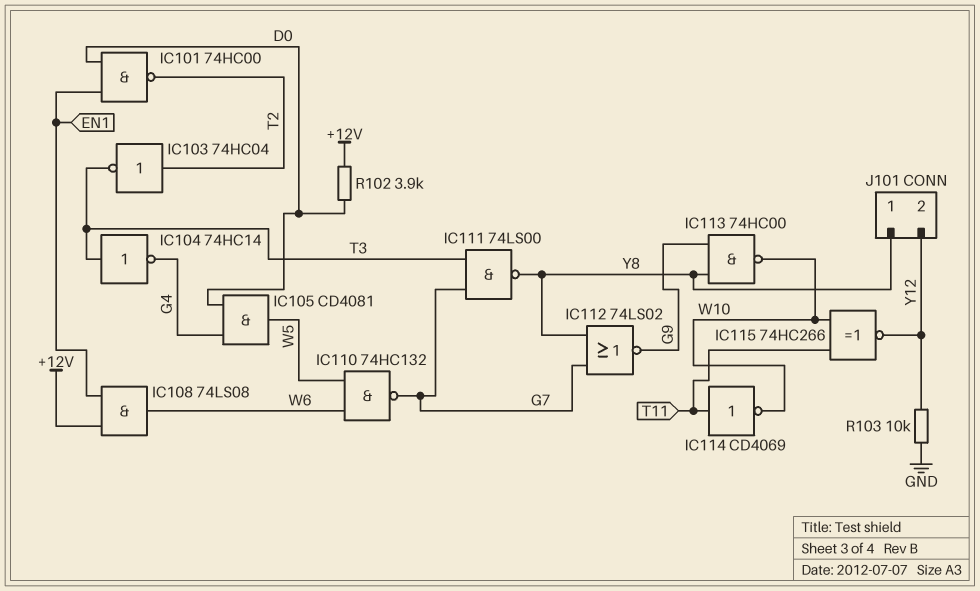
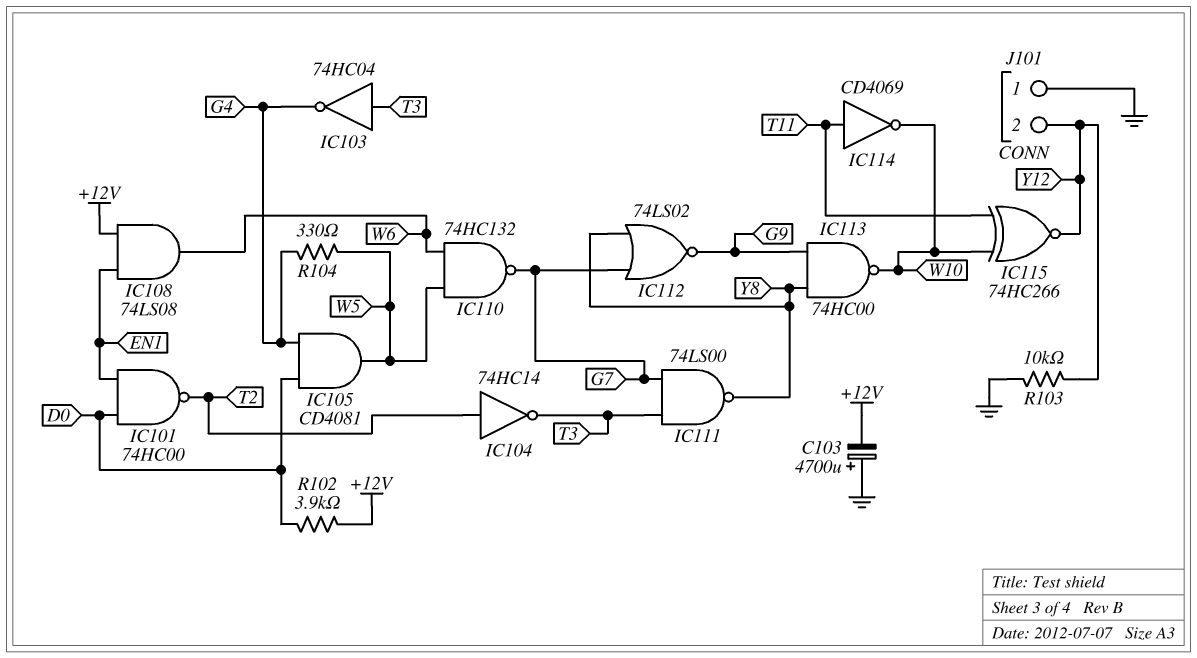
C103: none -> 4700uF (plus GND, minus +12V)
IC103: NOT 74HC04 (in T2, out T3) -> NOT 74HC04 (in T3, out G4)
IC104: NOT 74HC14 (in T3, out G4) -> NOT 74HC14 (in T2, out T3)
J101 pin 1: Y8 -> GND
R104: none -> 330 (G4, W5)

